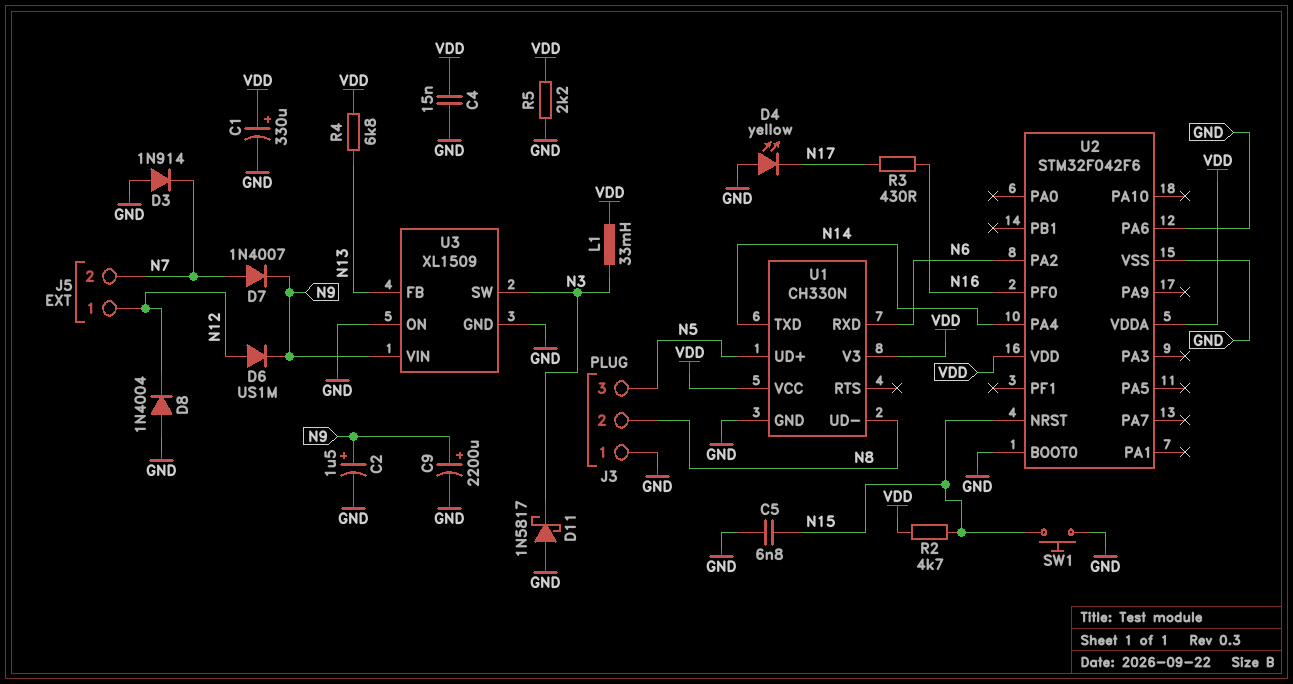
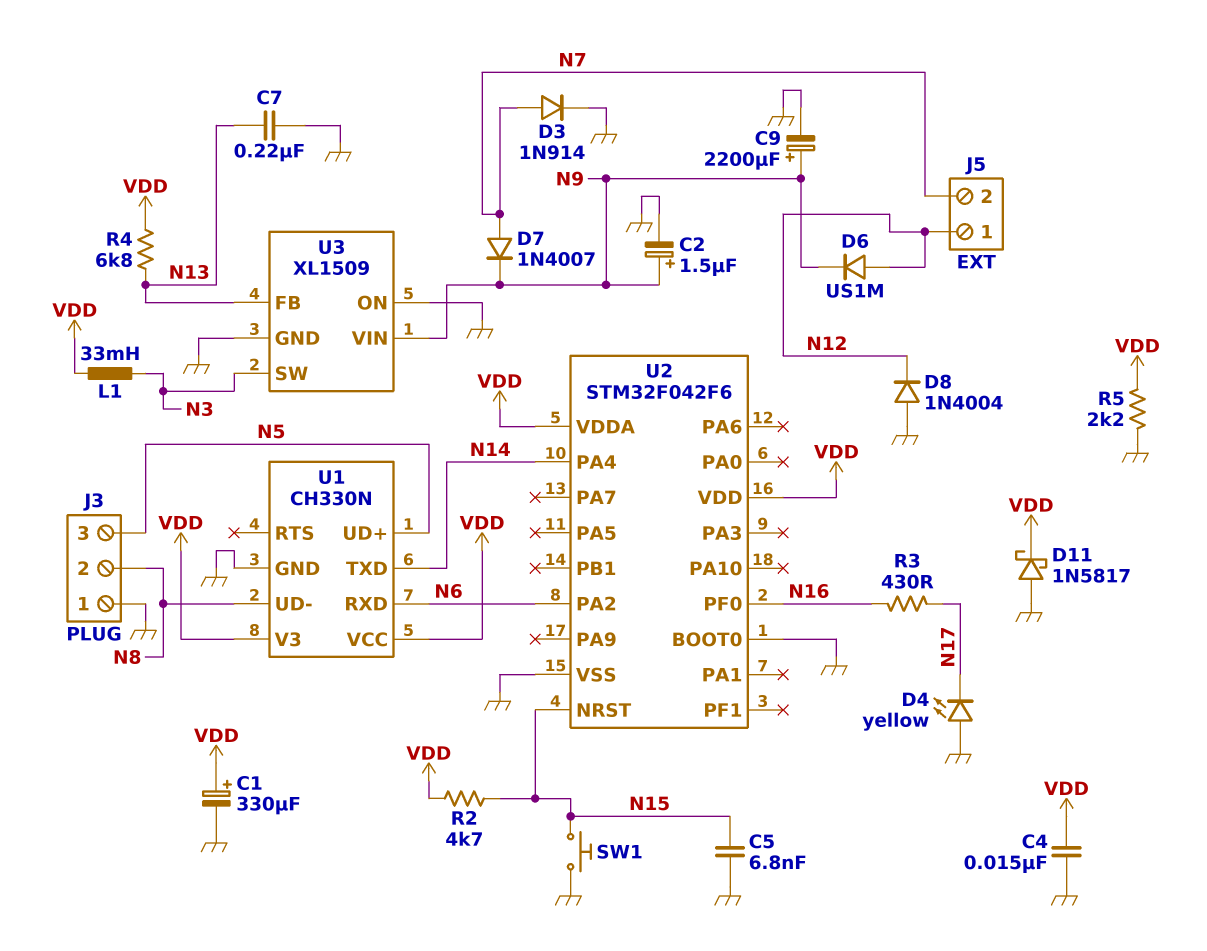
C7: none -> 220nF (GND, N13)
D3: diode 1N914 (A GND, K N7) -> diode 1N914 (A N7, K GND)
D11: schottky 1N5817 (A GND, K N3) -> schottky 1N5817 (A GND, K VDD)
U2 pin PA6: GND -> none

